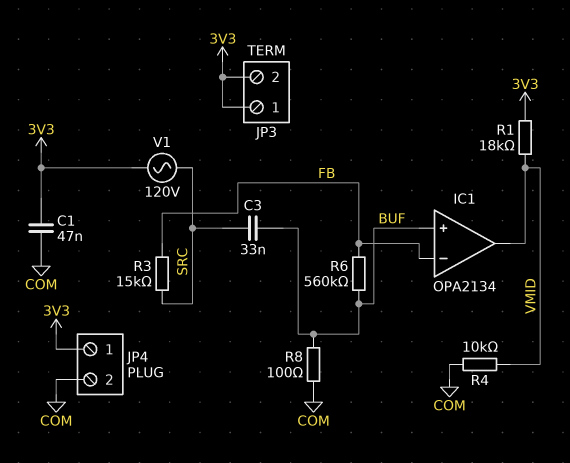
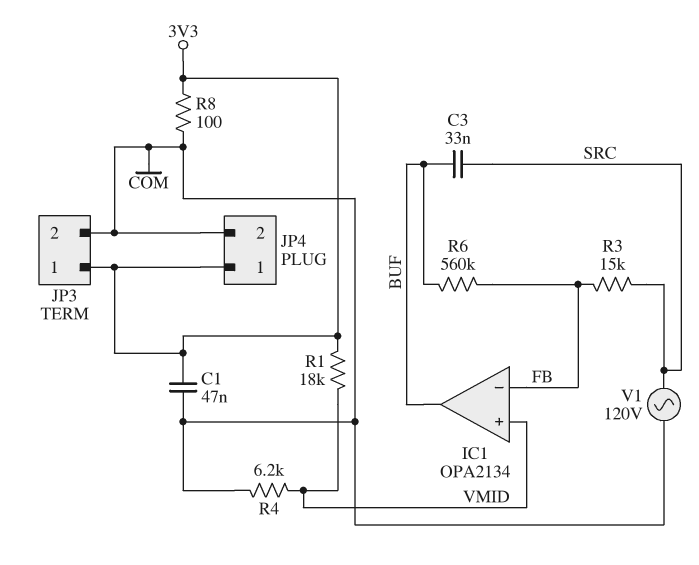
IC1 pin in+: BUF -> VMID
IC1 pin out: VMID -> BUF
JP3 pin 2: 3V3 -> COM
R4: 10k (COM, VMID) -> 6.2k (COM, VMID)
R8: 100 (BUF, COM) -> 100 (3V3, COM)
V1: AC 120V (3V3, SRC) -> AC 120V (COM, SRC)

